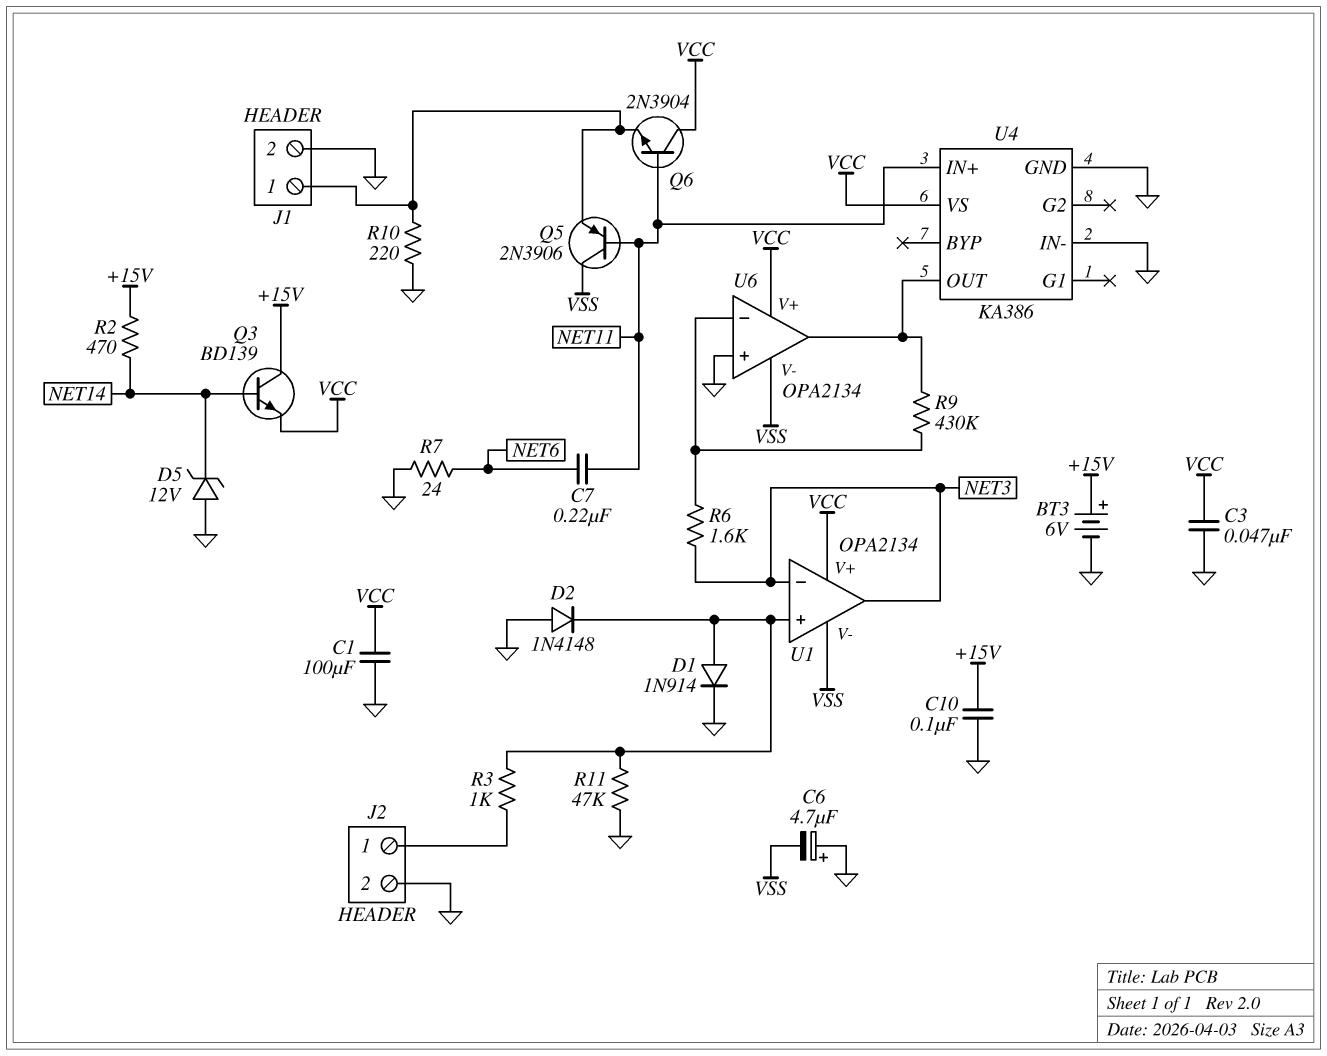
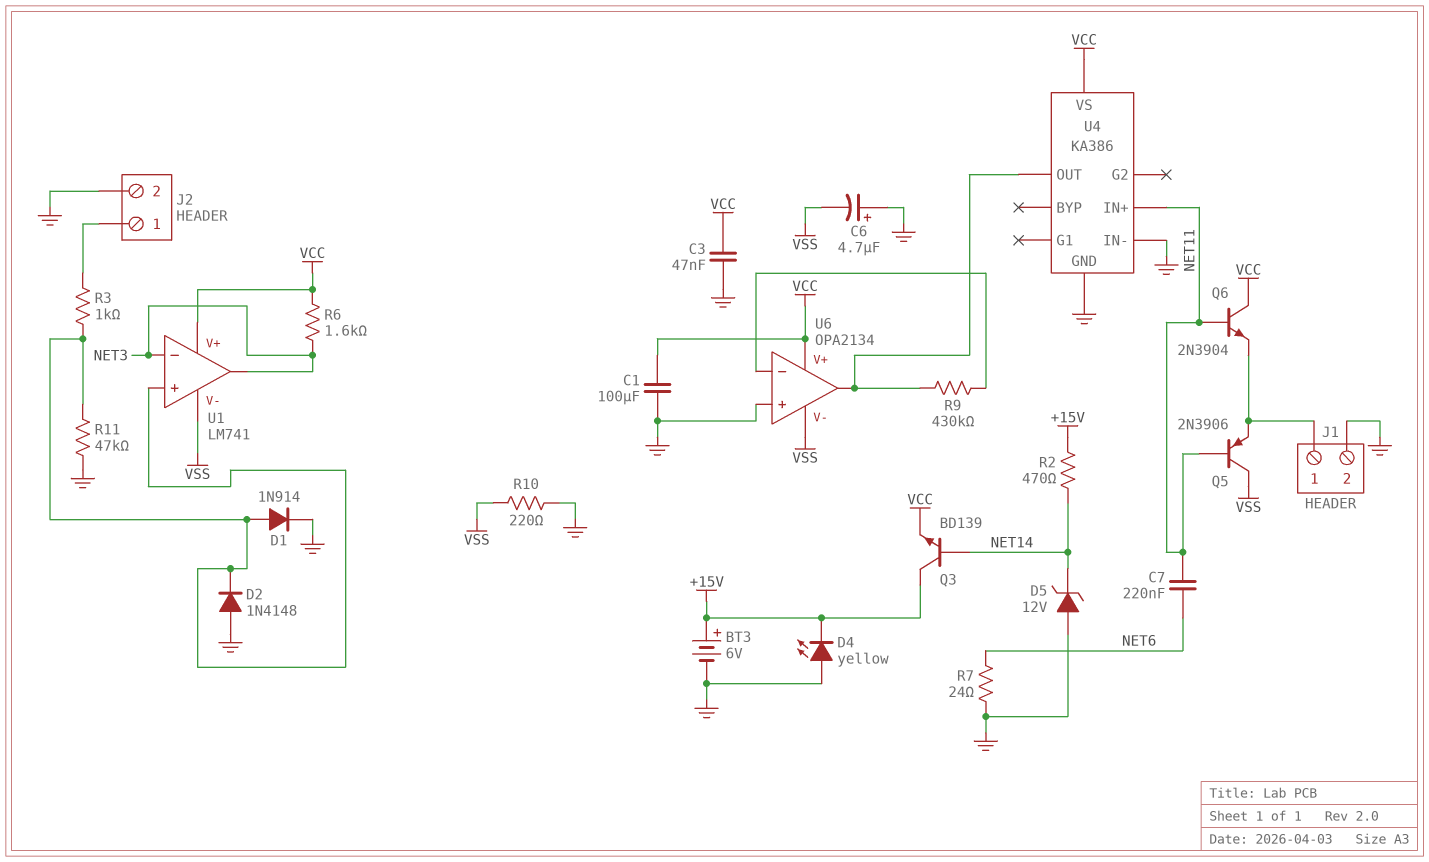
C10: 100nF (+15V, GND) -> none
D4: none -> LED yellow (A GND, K +15V)
R6: 1.6k (NET3, U6/in-) -> 1.6k (NET3, VCC)
R10: 220 (GND, J1/1) -> 220 (GND, VSS)
U1: OPA2134 -> LM741

